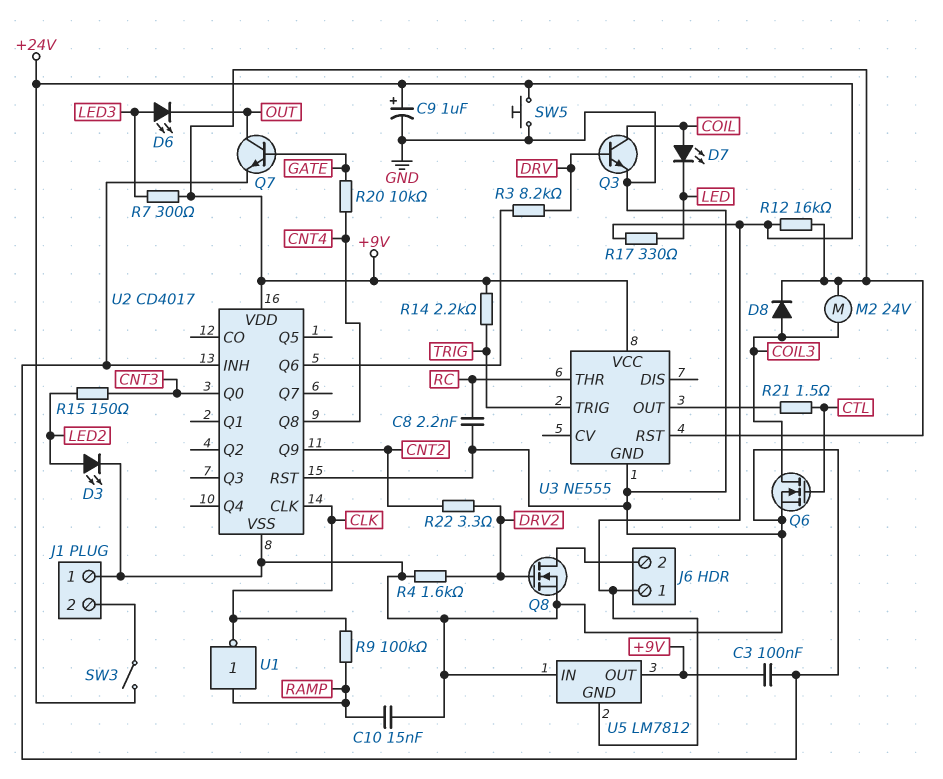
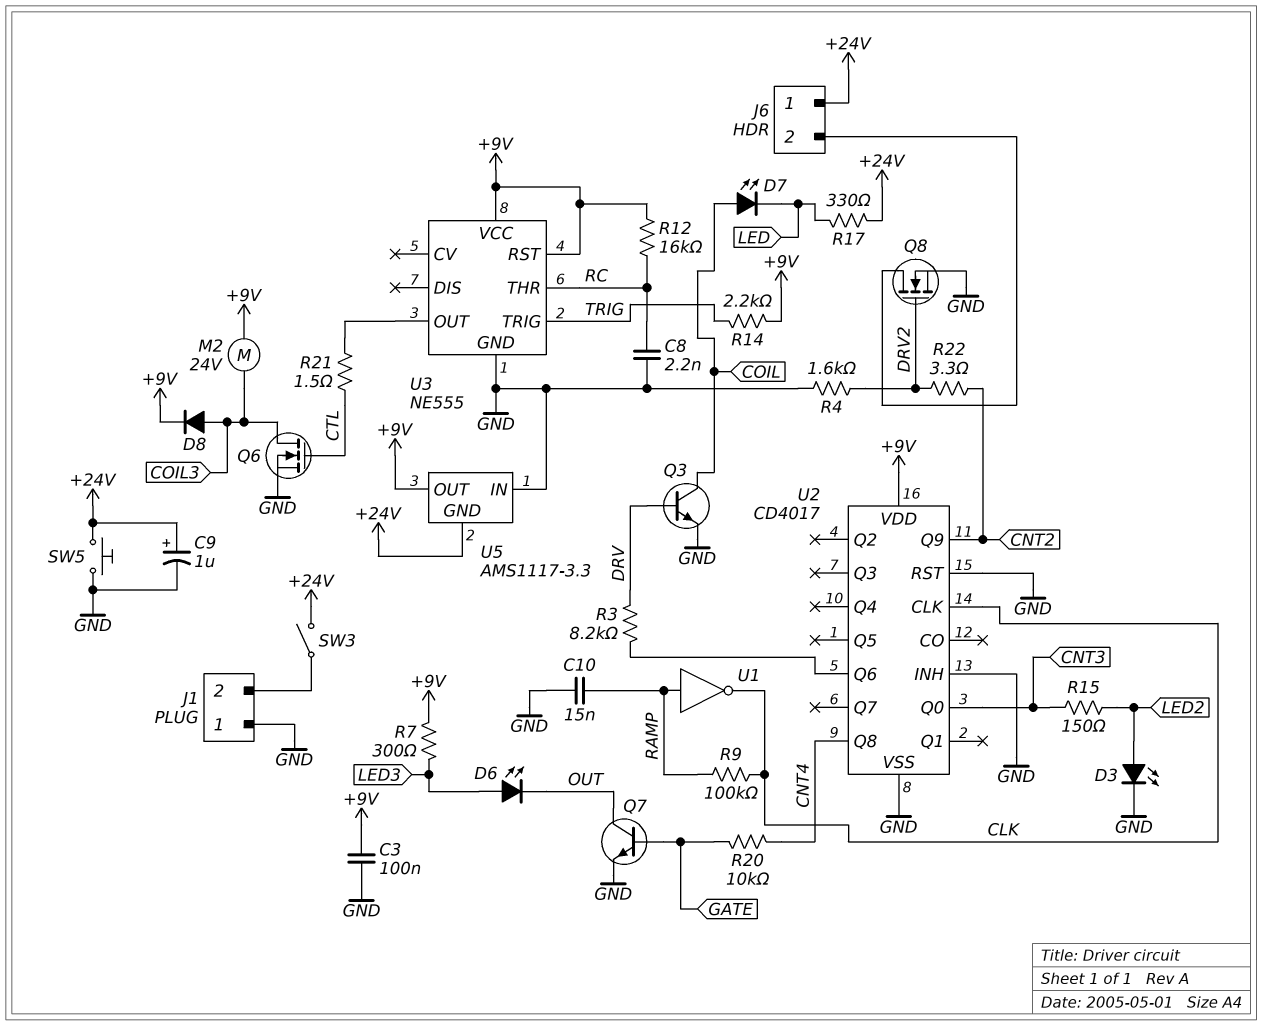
R12: 16k (+9V, +24V) -> 16k (+9V, RC)
U5: LM7812 -> AMS1117-3.3

